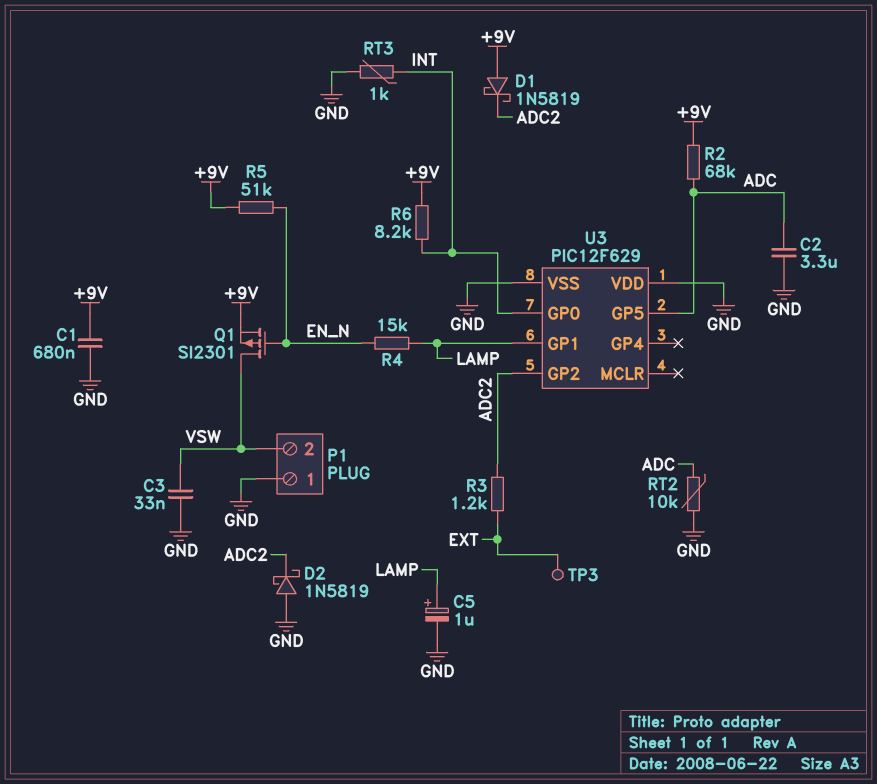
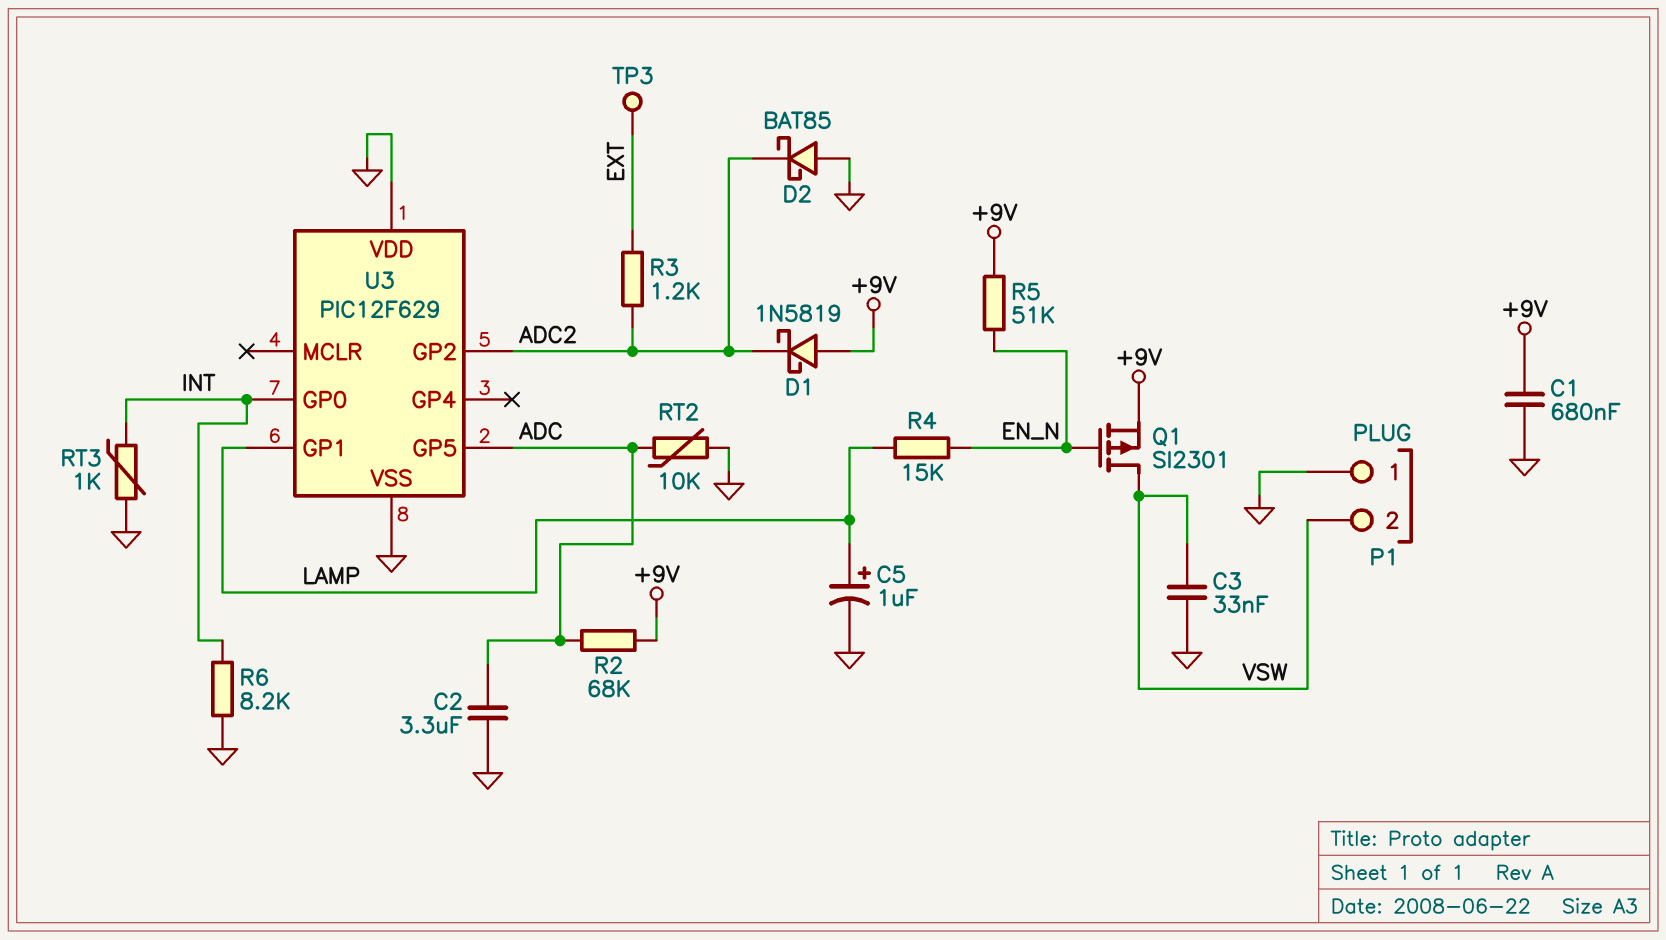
D2: schottky 1N5819 (A GND, K ADC2) -> schottky BAT85 (A GND, K ADC2)
R6: 8.2k (+9V, INT) -> 8.2k (GND, INT)

